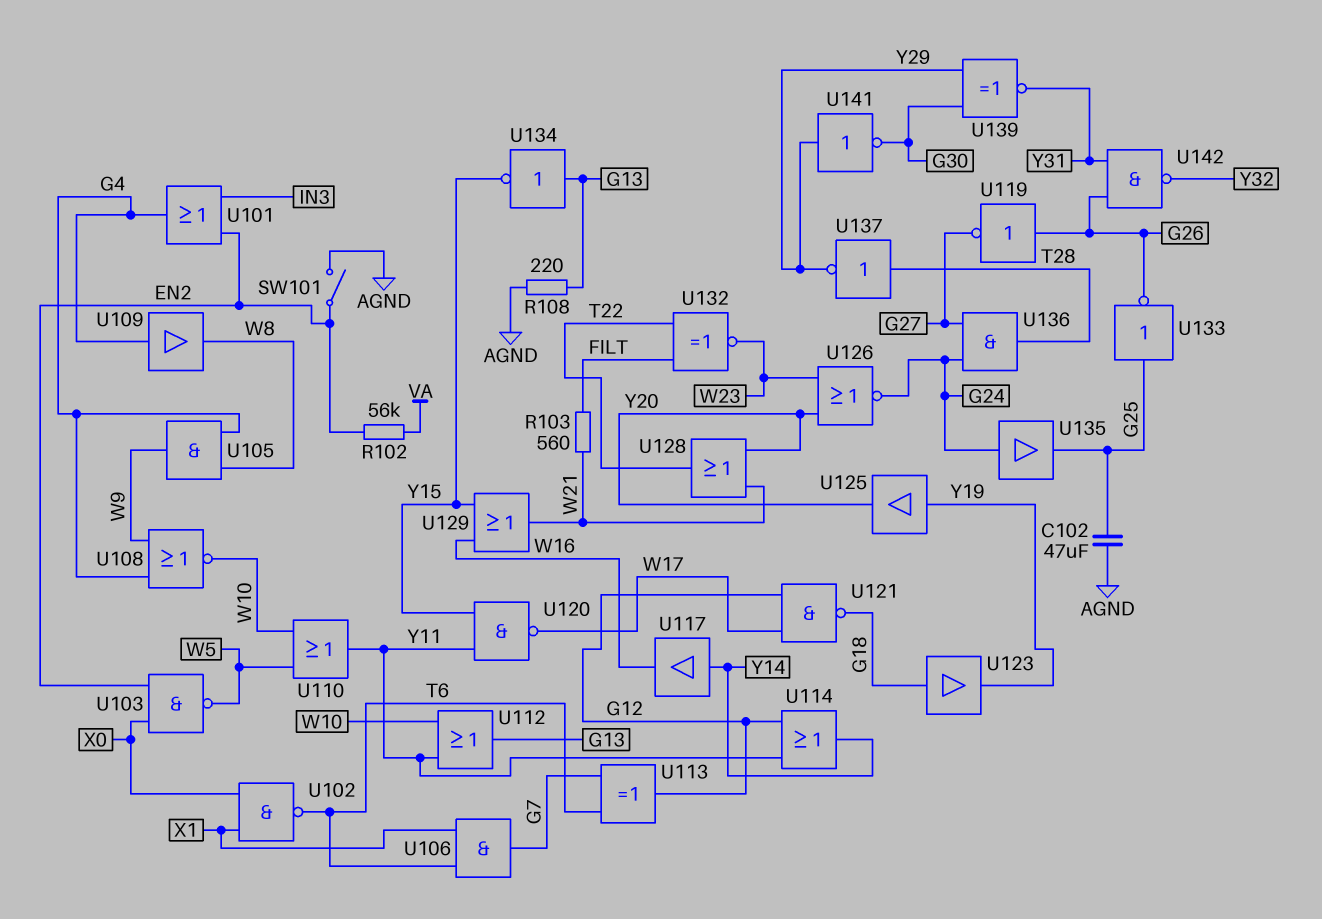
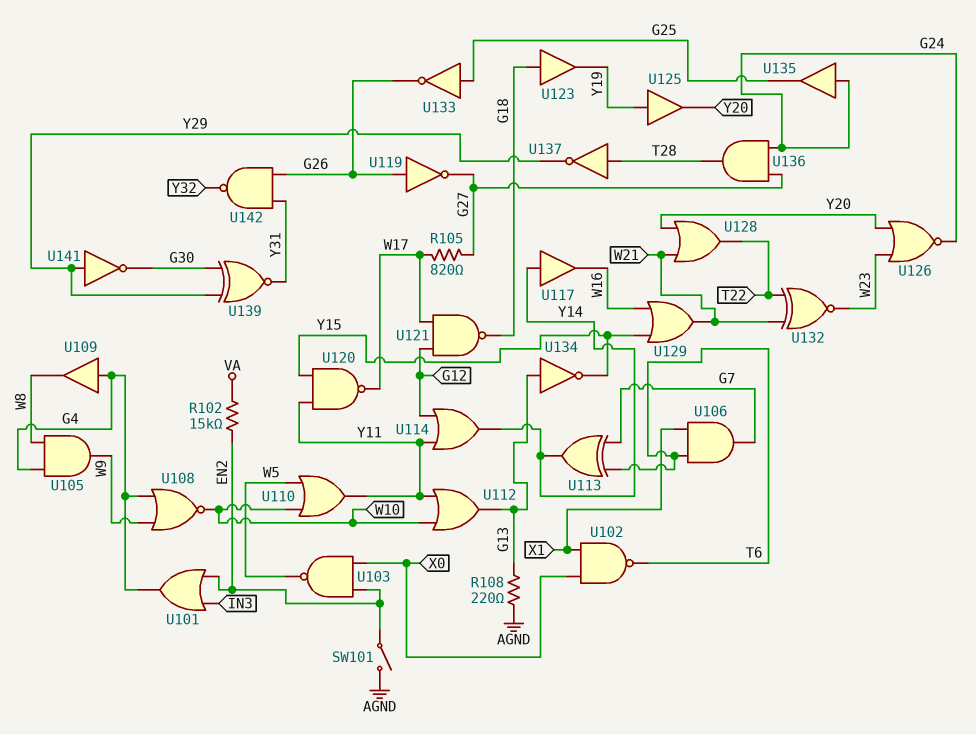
C102: 47uF (AGND, G25) -> none
R102: 56k (EN2, VA) -> 15k (EN2, VA)
R103: 560 (FILT, W21) -> none
R105: none -> 820 (G27, W17)
U113: XOR (in G7, in T6, out G12) -> XOR (in G7, in T6, out Y14)
U132: XNOR (in FILT, in T22, out W23) -> XNOR (in T22, in W21, out W23)

